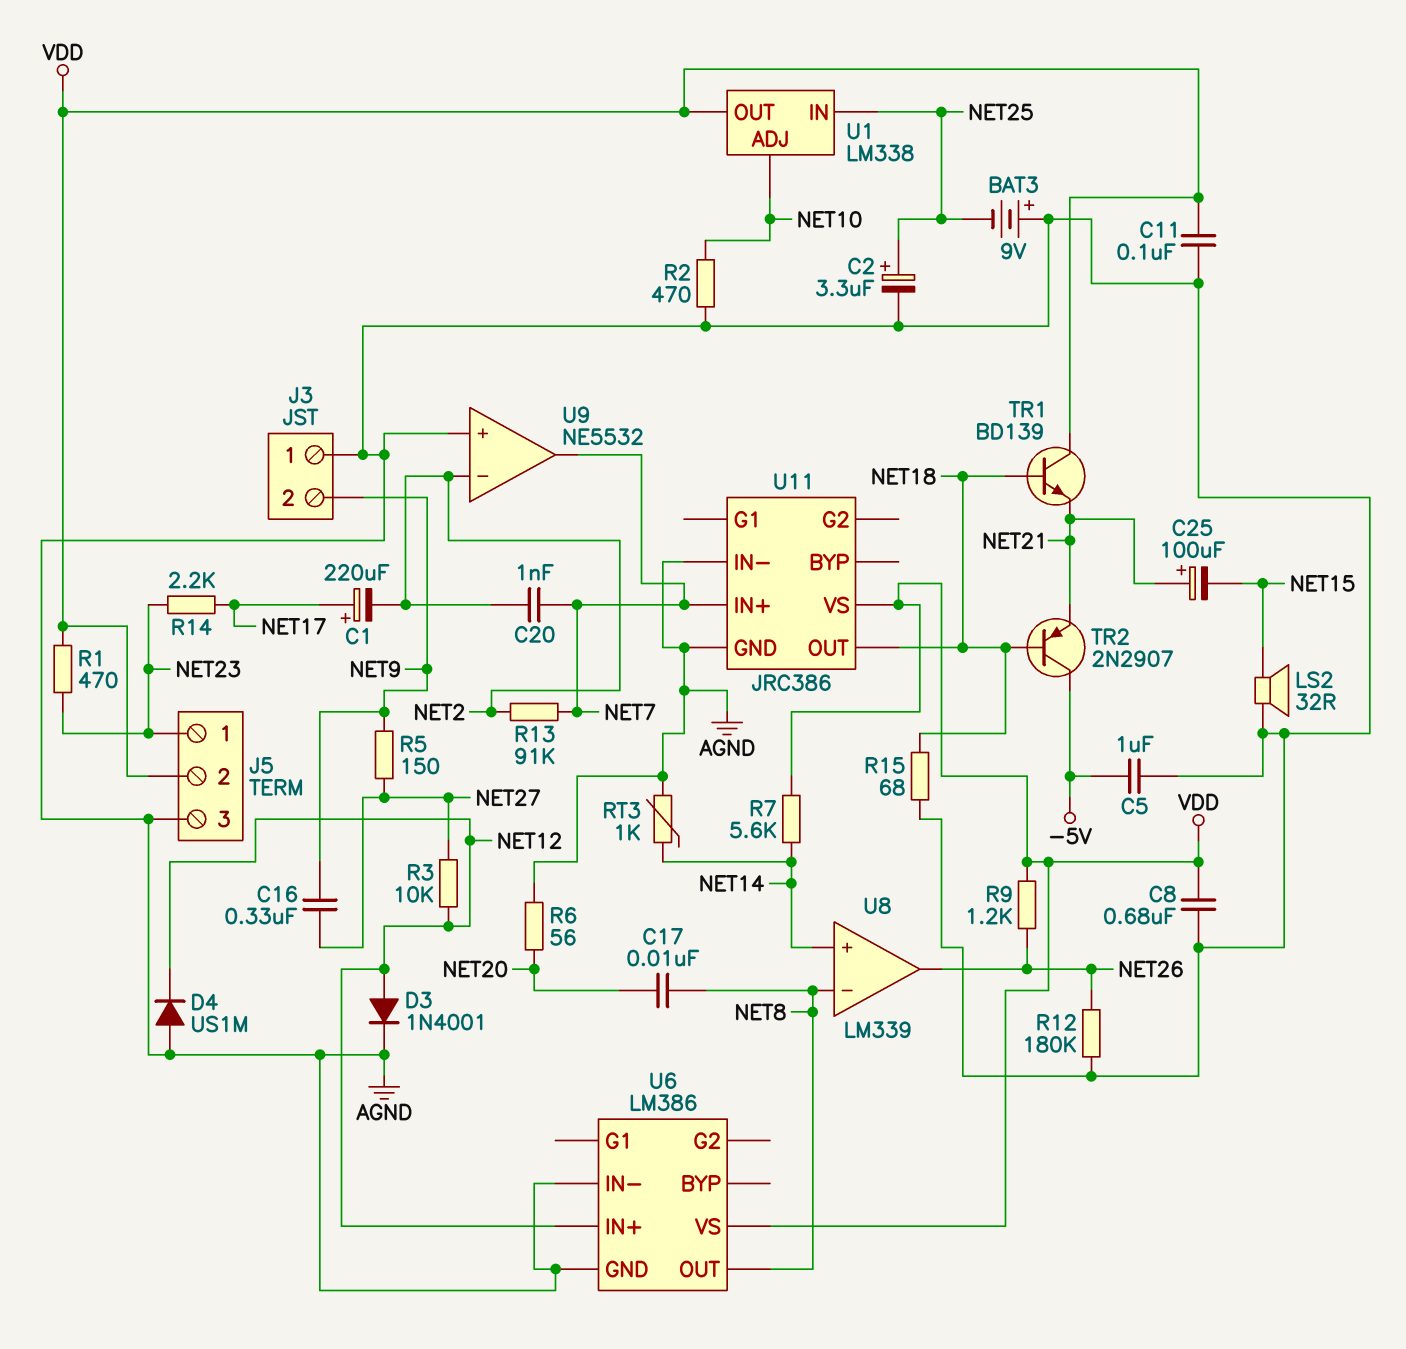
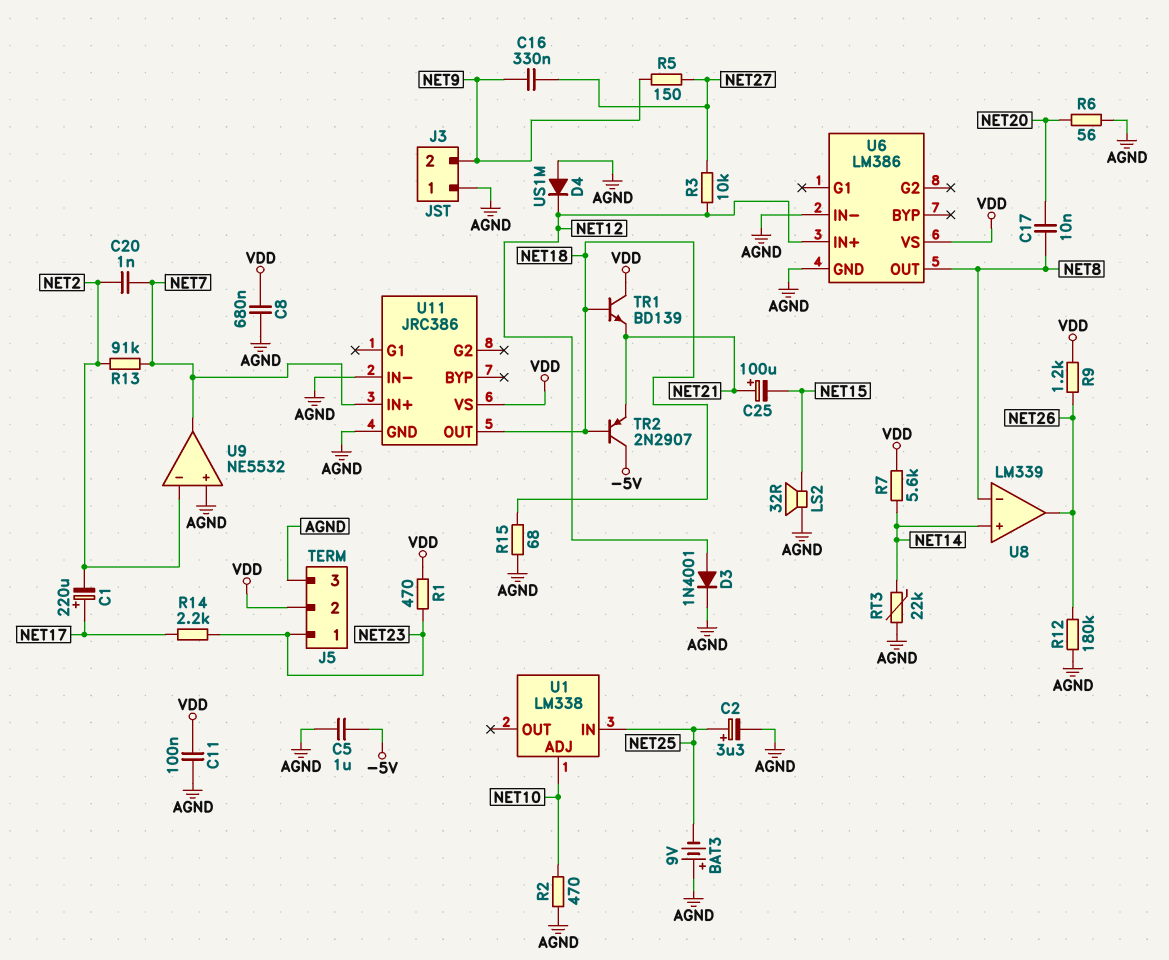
RT3: 1k (AGND, NET14) -> 22k (AGND, NET14)
U1 pin OUT: VDD -> none

